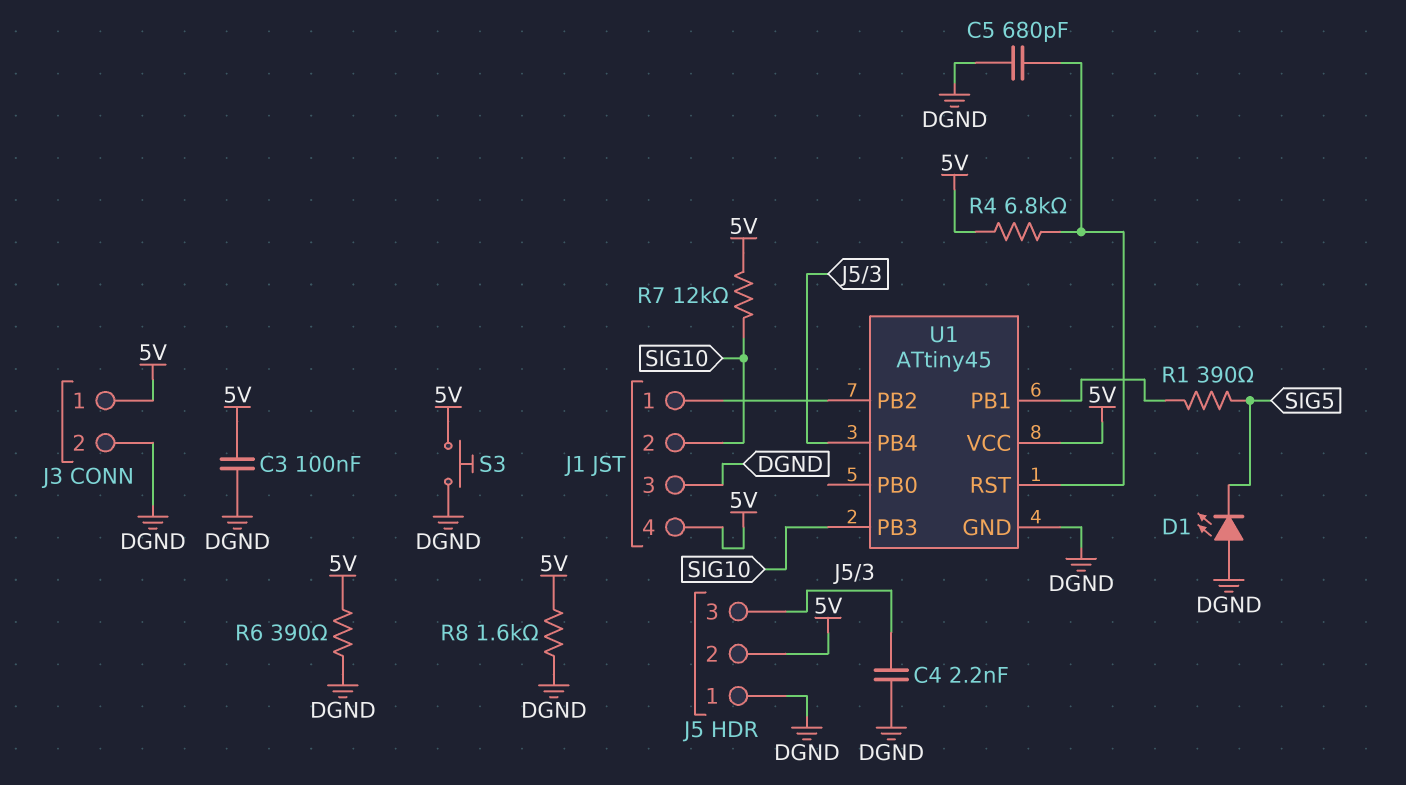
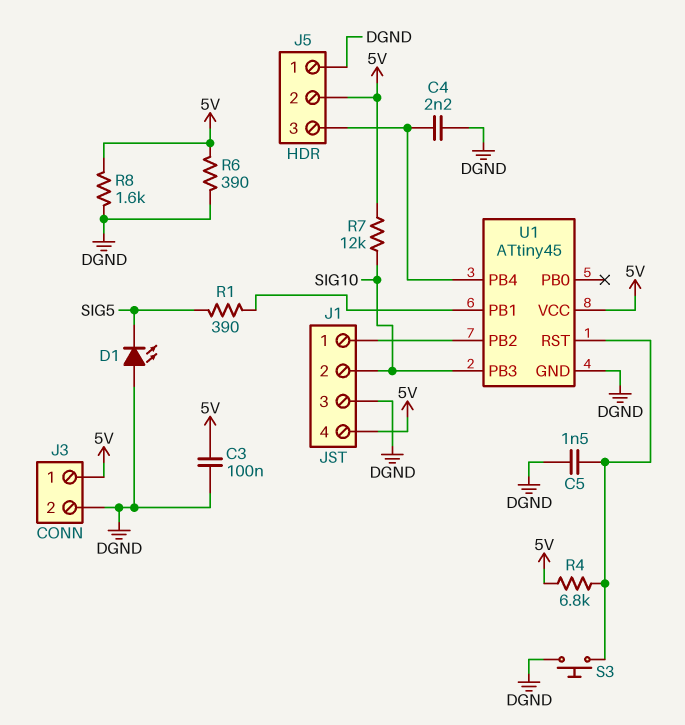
C5: 680pF (DGND, U1/RST) -> 1.5nF (DGND, U1/RST)
S3: button (5V, DGND) -> button (DGND, U1/RST)

